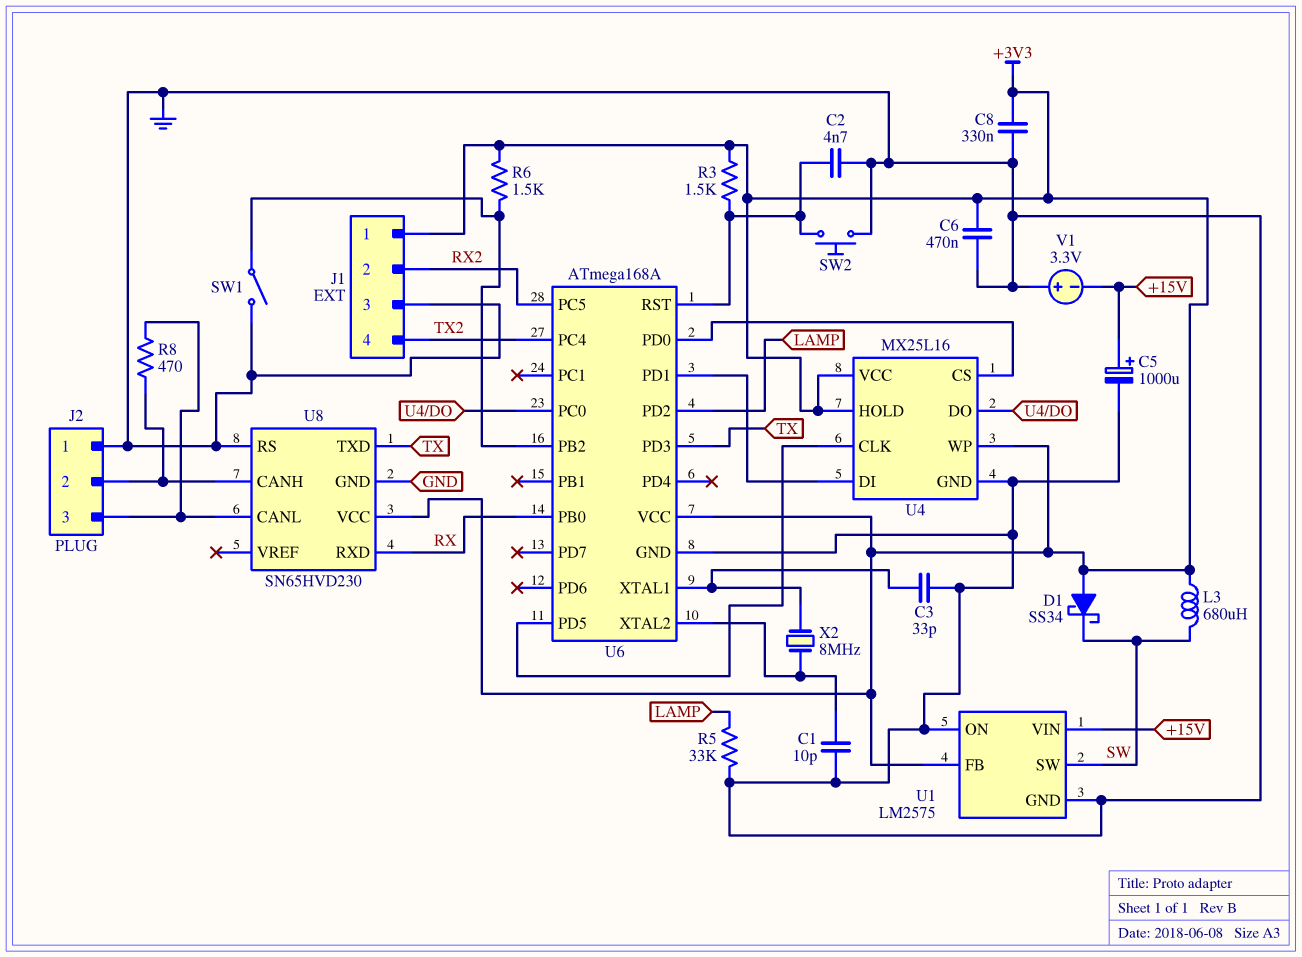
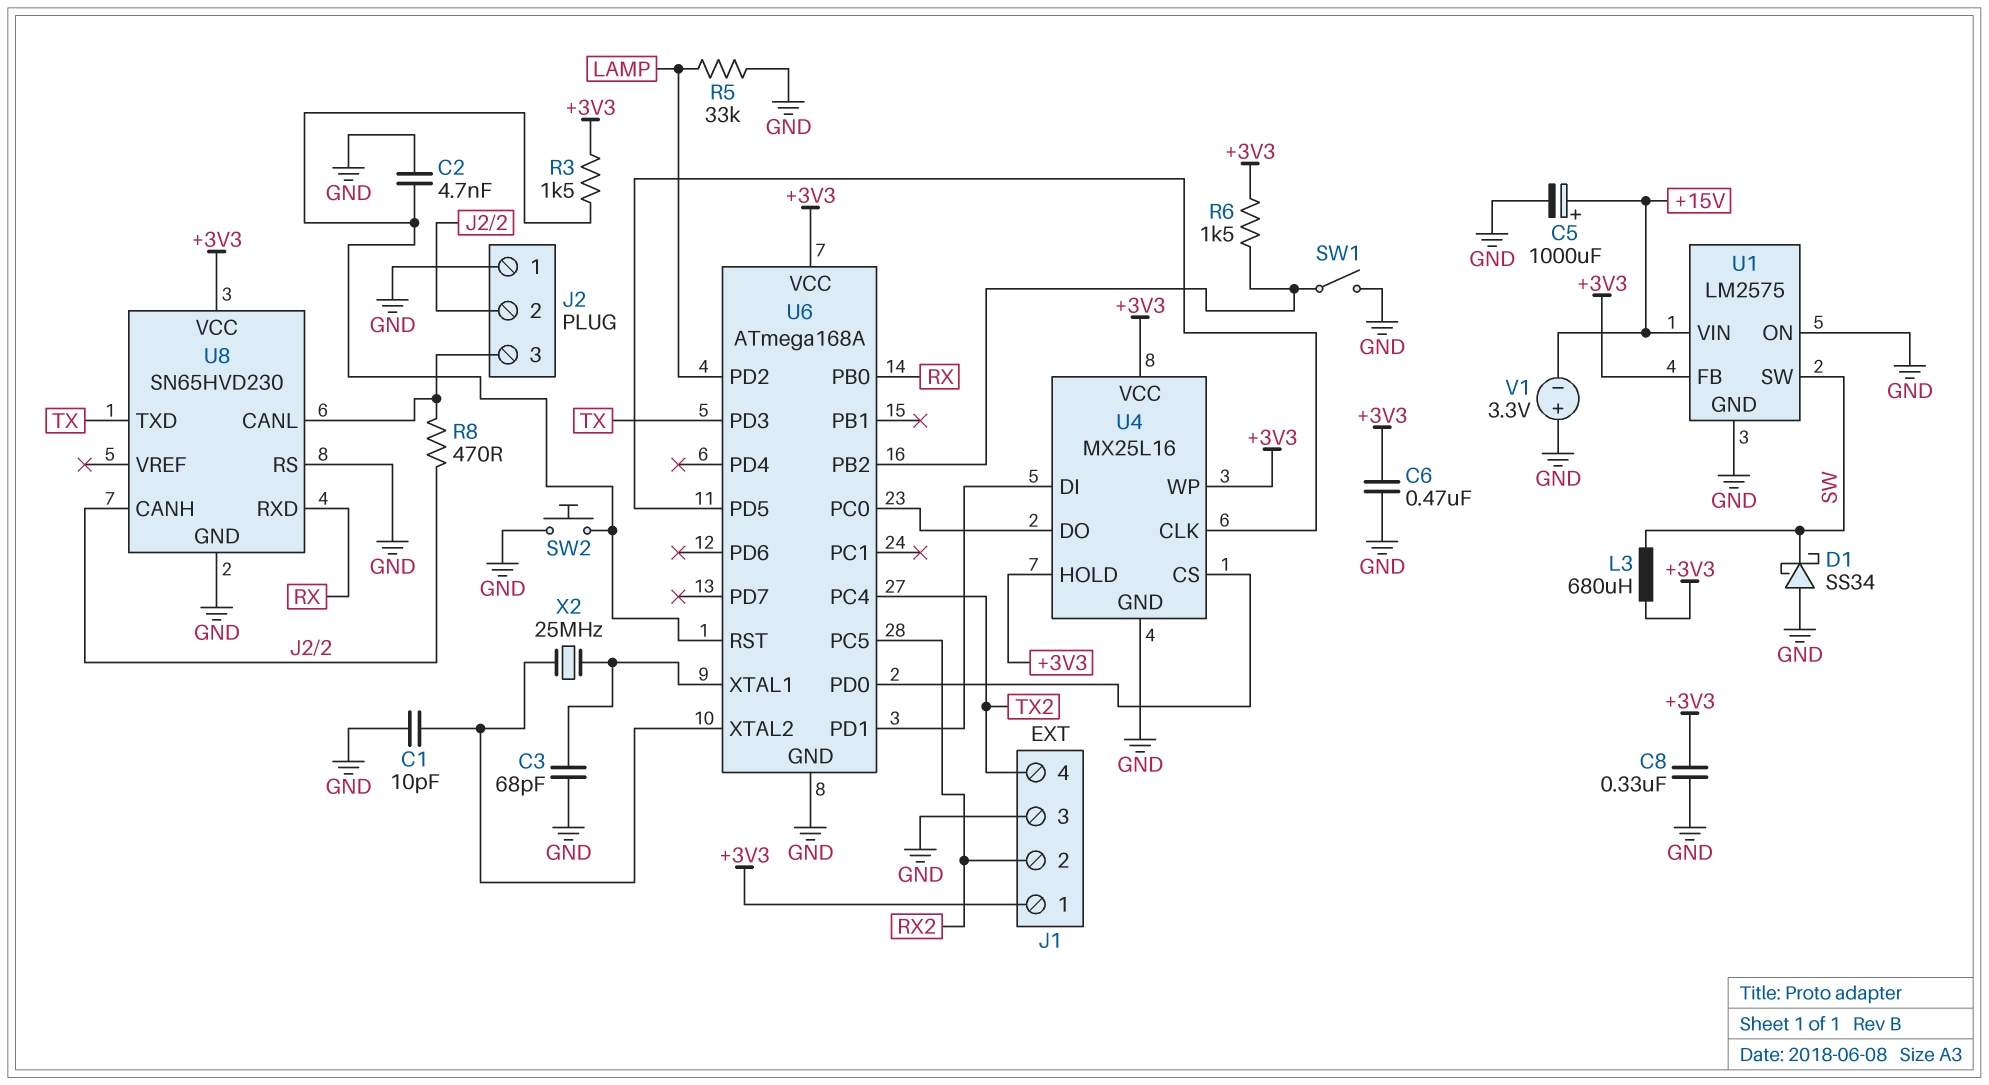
C3: 33pF (GND, U6/XTAL1) -> 68pF (GND, U6/XTAL1)
D1: schottky SS34 (A +3V3, K SW) -> schottky SS34 (A GND, K SW)
X2: 8MHz (U6/XTAL1, U6/XTAL2) -> 25MHz (U6/XTAL1, U6/XTAL2)

